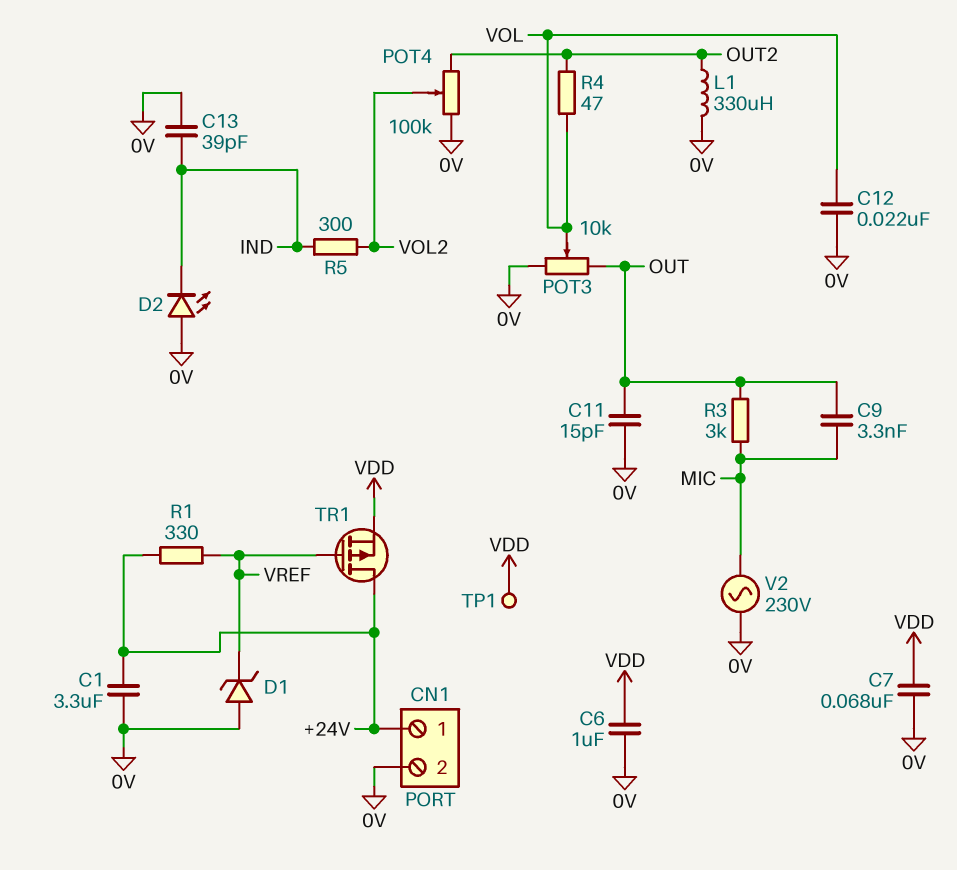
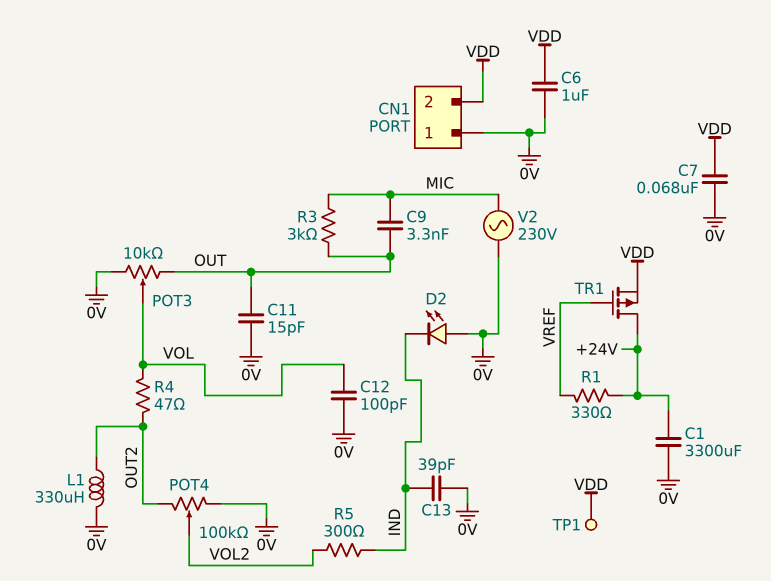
C1: 3.3uF (+24V, 0V) -> 3300uF (+24V, 0V)
C12: 22nF (0V, VOL) -> 100pF (0V, VOL)
CN1 pin 1: +24V -> 0V
CN1 pin 2: 0V -> VDD
D1: zener (A 0V, K VREF) -> none

